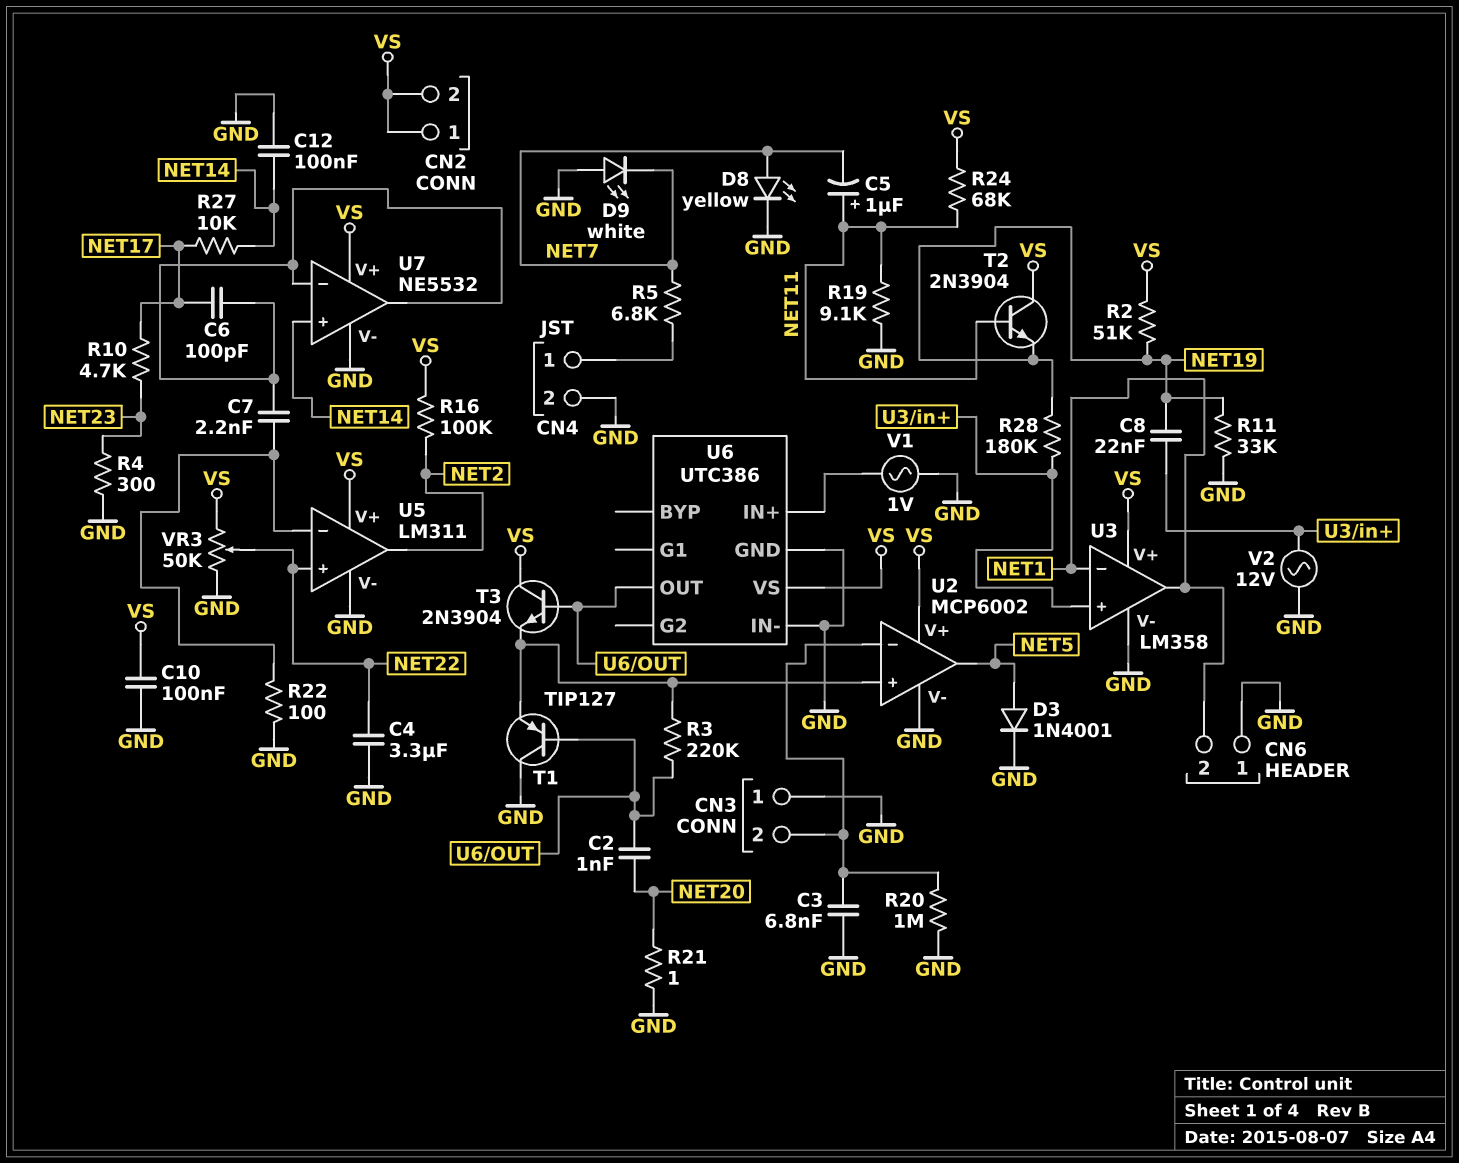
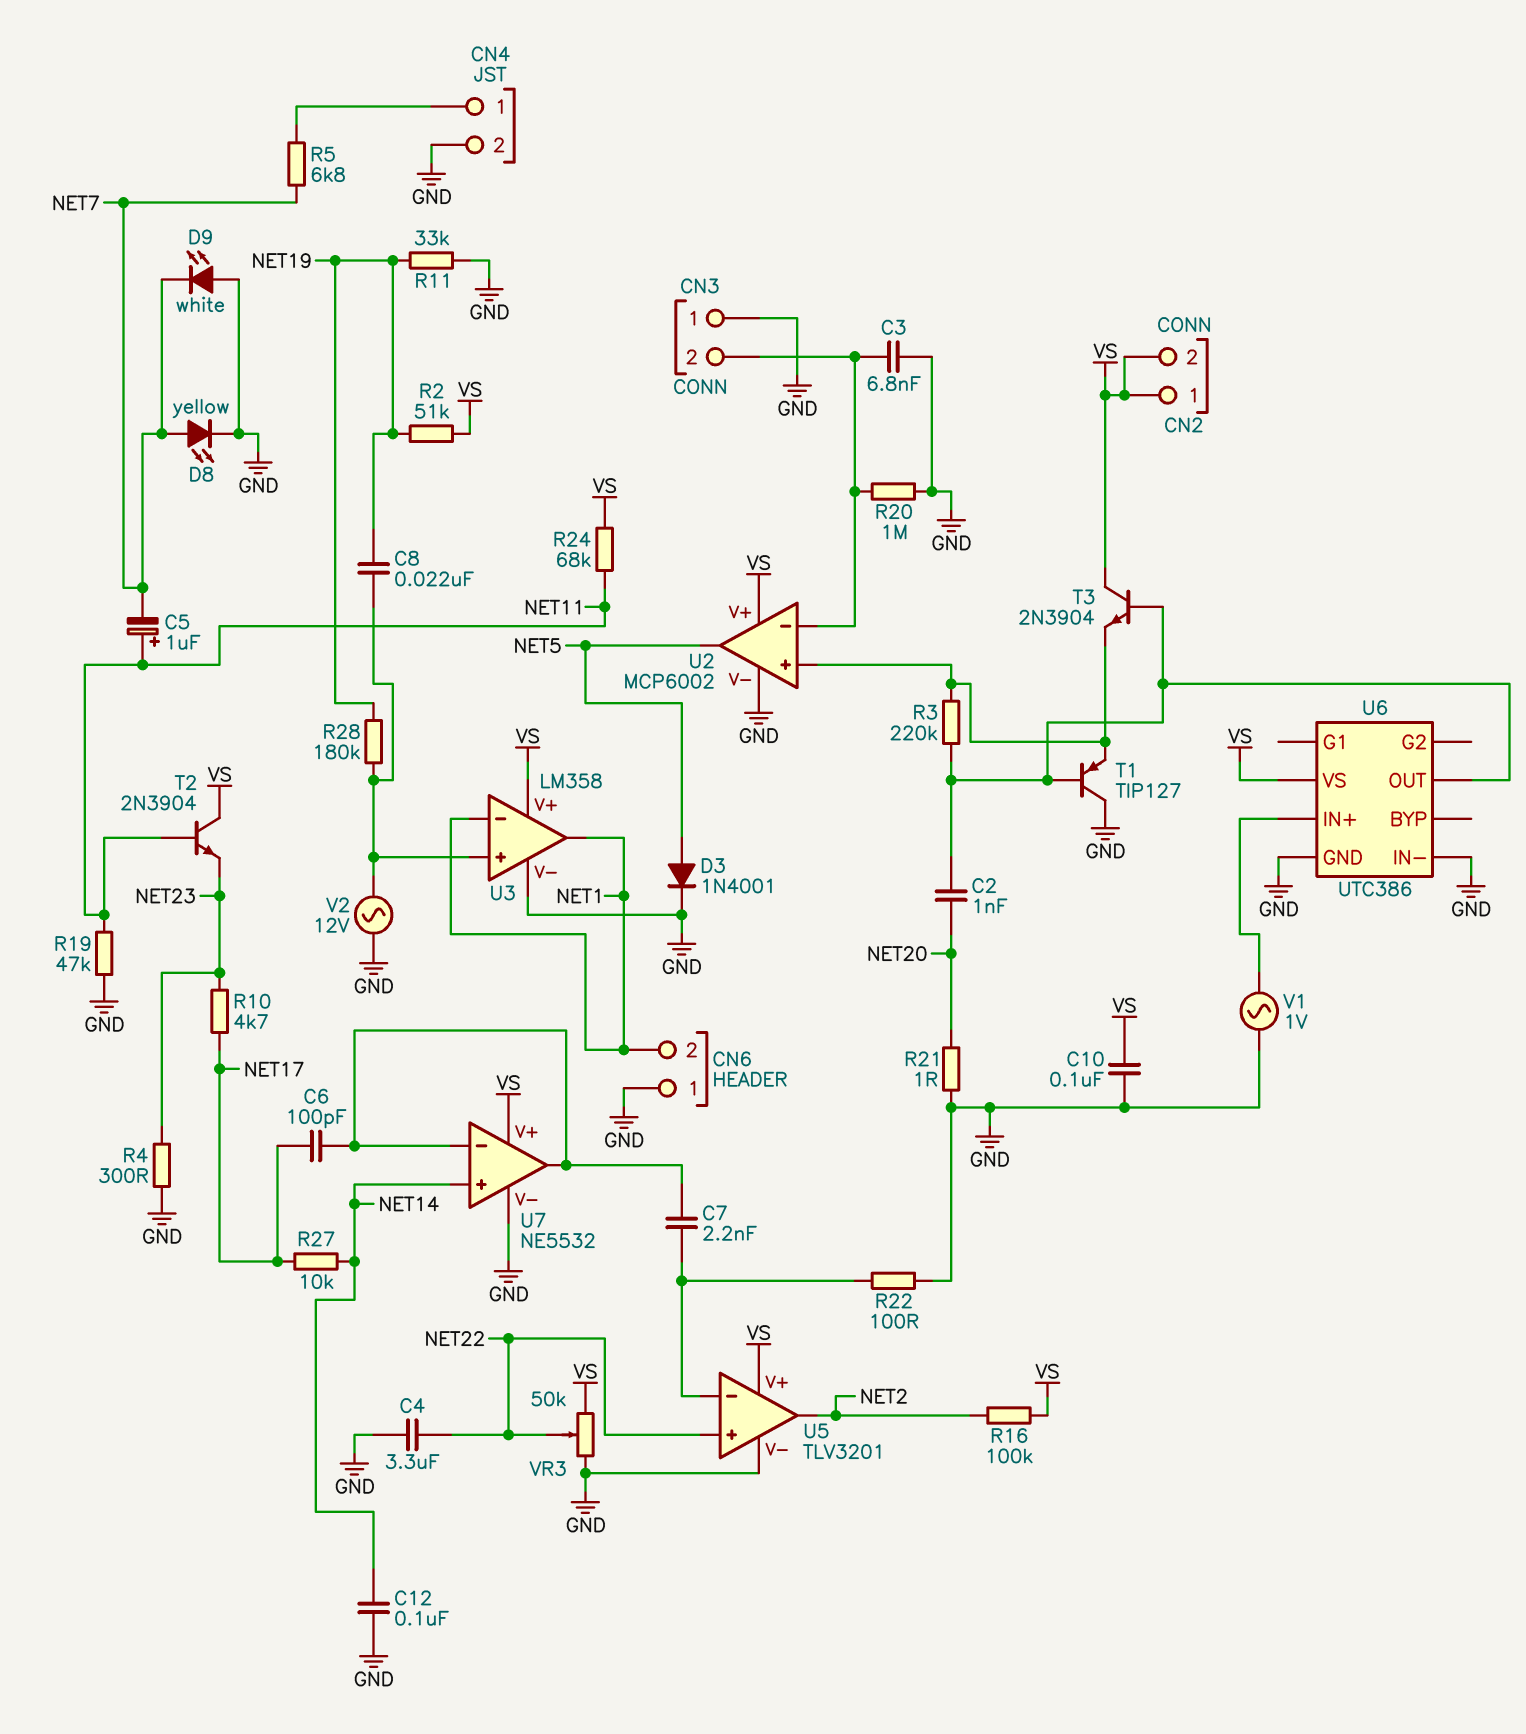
R19: 9.1k (GND, NET11) -> 47k (GND, NET11)
T2: NPN 2N3904 (B NET11, C VS, E NET19) -> NPN 2N3904 (B NET11, C VS, E NET23)
U5: LM311 -> TLV3201

